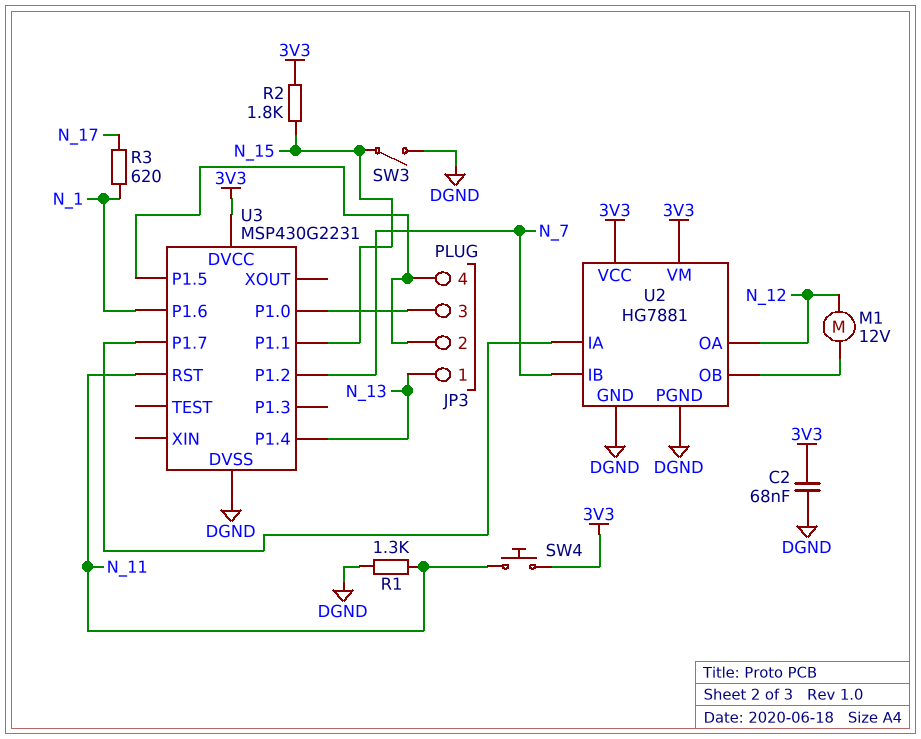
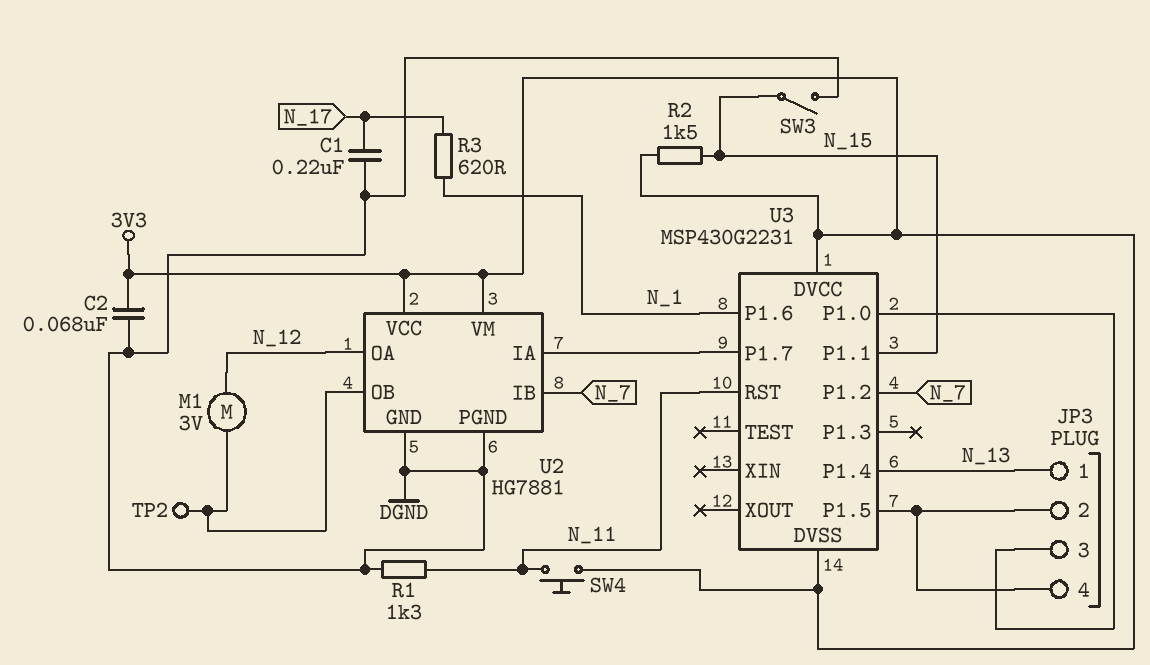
C1: none -> 220nF (DGND, N_17)
M1: motor 12V (N_12, U2/OB) -> motor 3V (N_12, U2/OB)
R2: 1.8k (3V3, N_15) -> 1.5k (3V3, N_15)
TP2: none -> test point (U2/OB)
U3 pin DVSS: DGND -> 3V3

